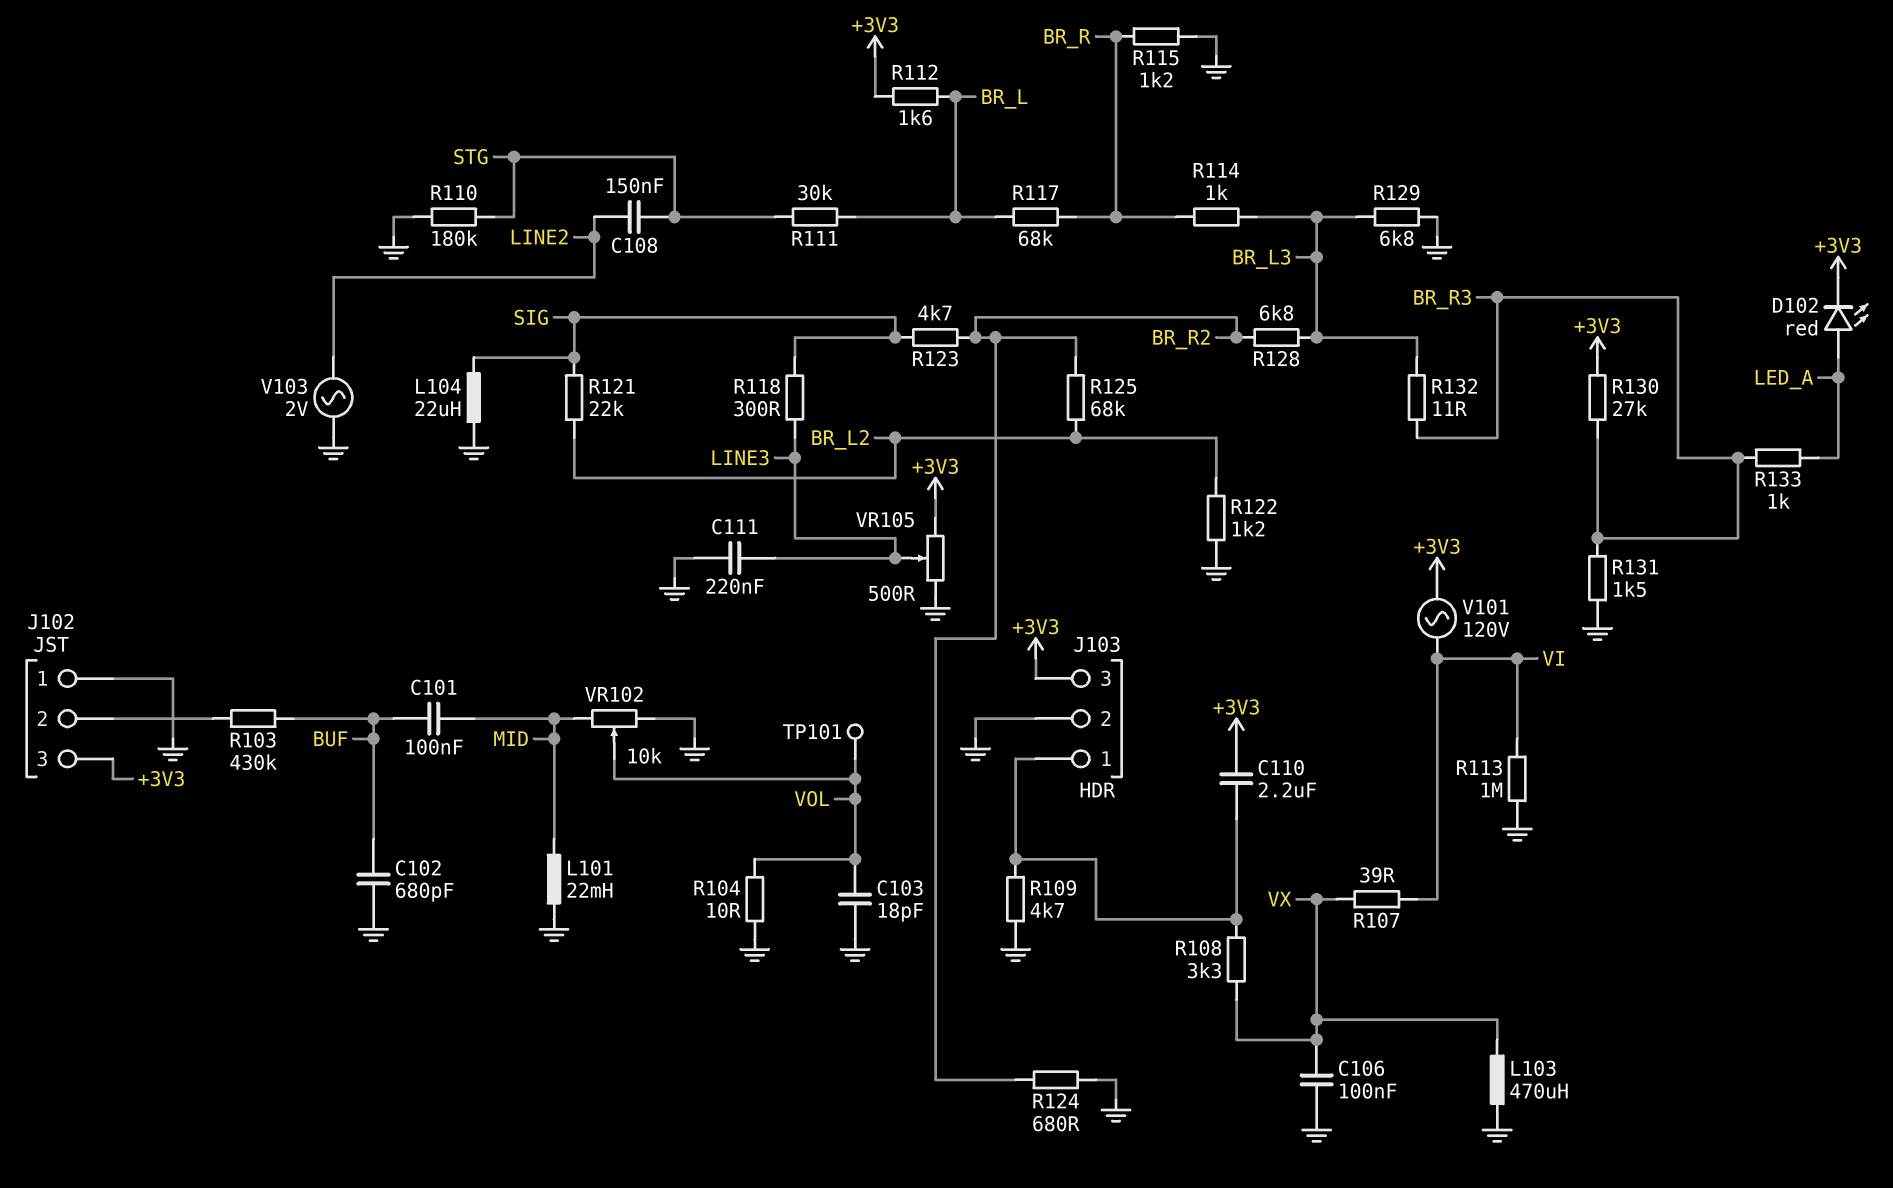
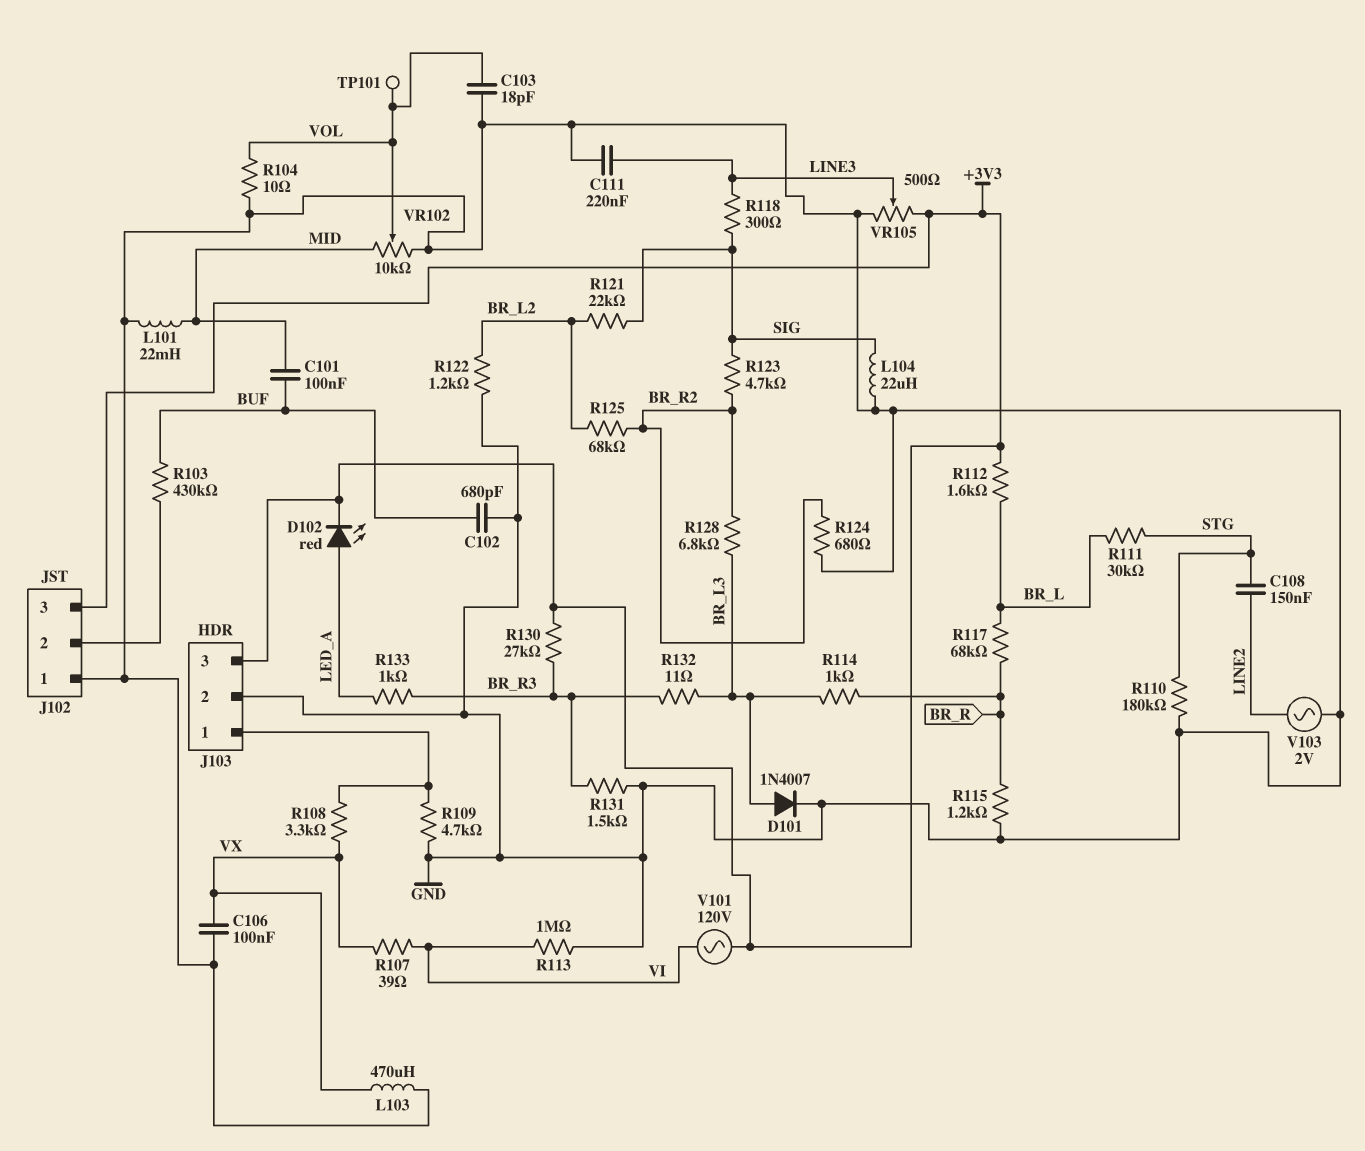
C110: 2.2uF (+3V3, J103/1) -> none
D101: none -> diode 1N4007 (A BR_L3, K GND)
R129: 6.8k (BR_L3, GND) -> none

